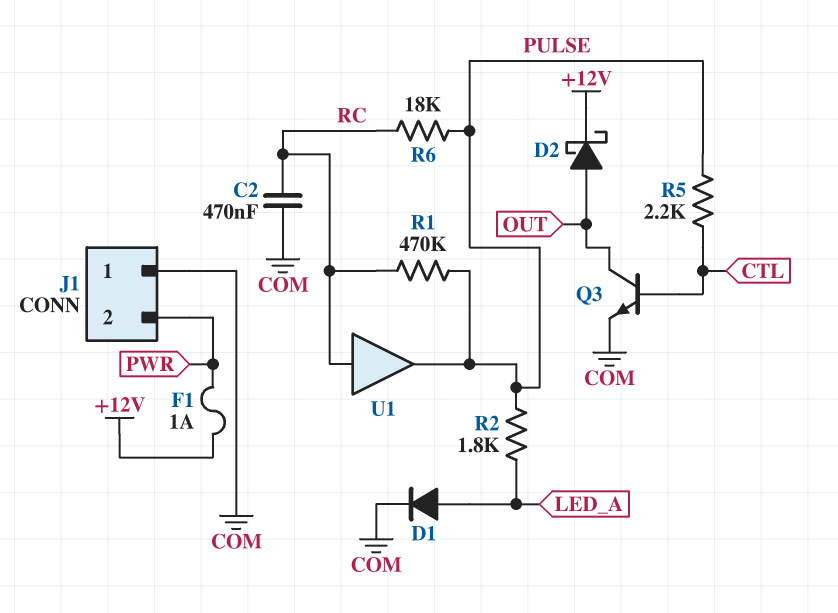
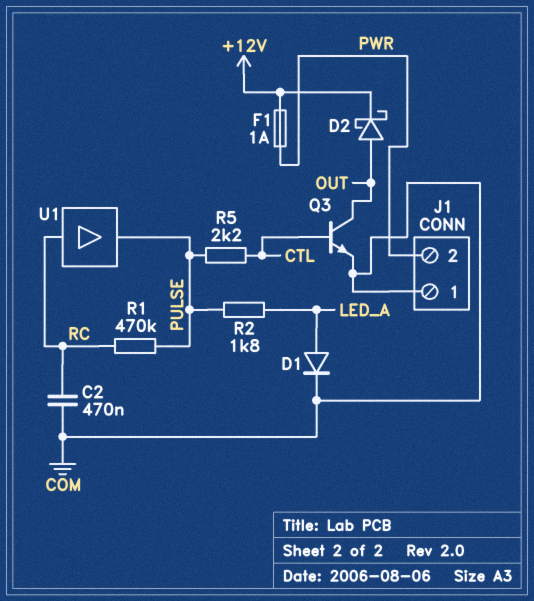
R6: 18k (PULSE, RC) -> none

